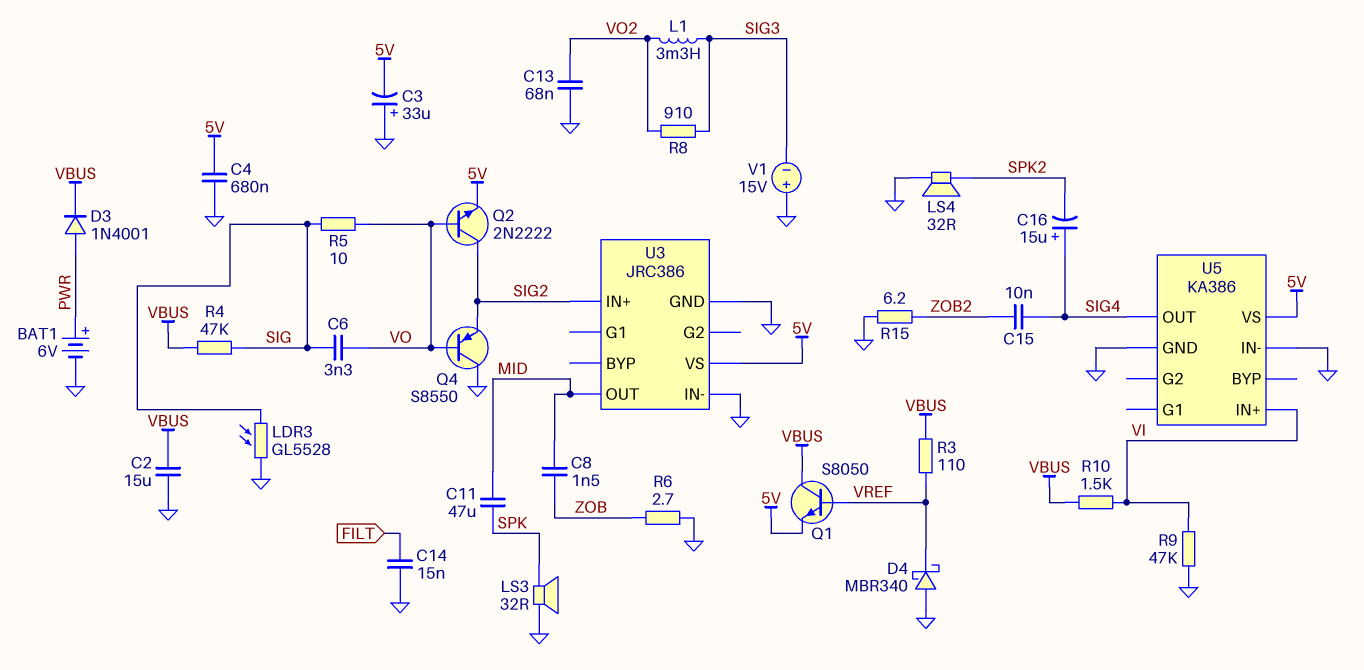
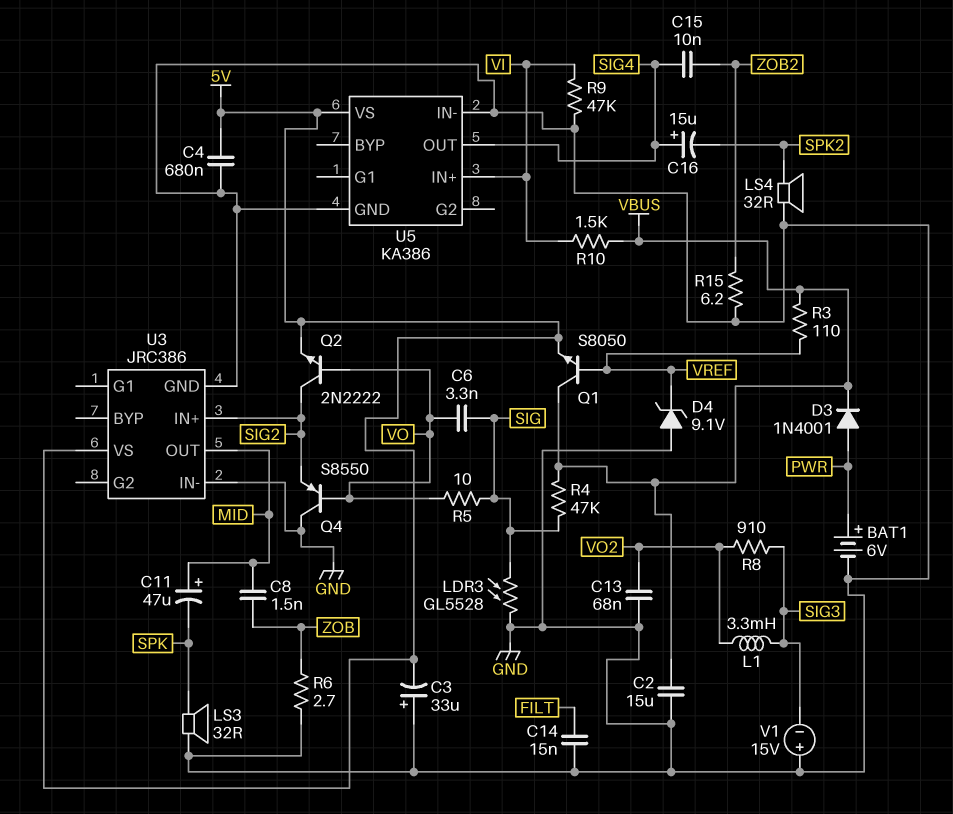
C11: 47uF (MID, SPK) -> 47uF (plus MID, minus SPK)
D4: schottky MBR340 (A GND, K VREF) -> zener 9.1V (A GND, K VREF)

